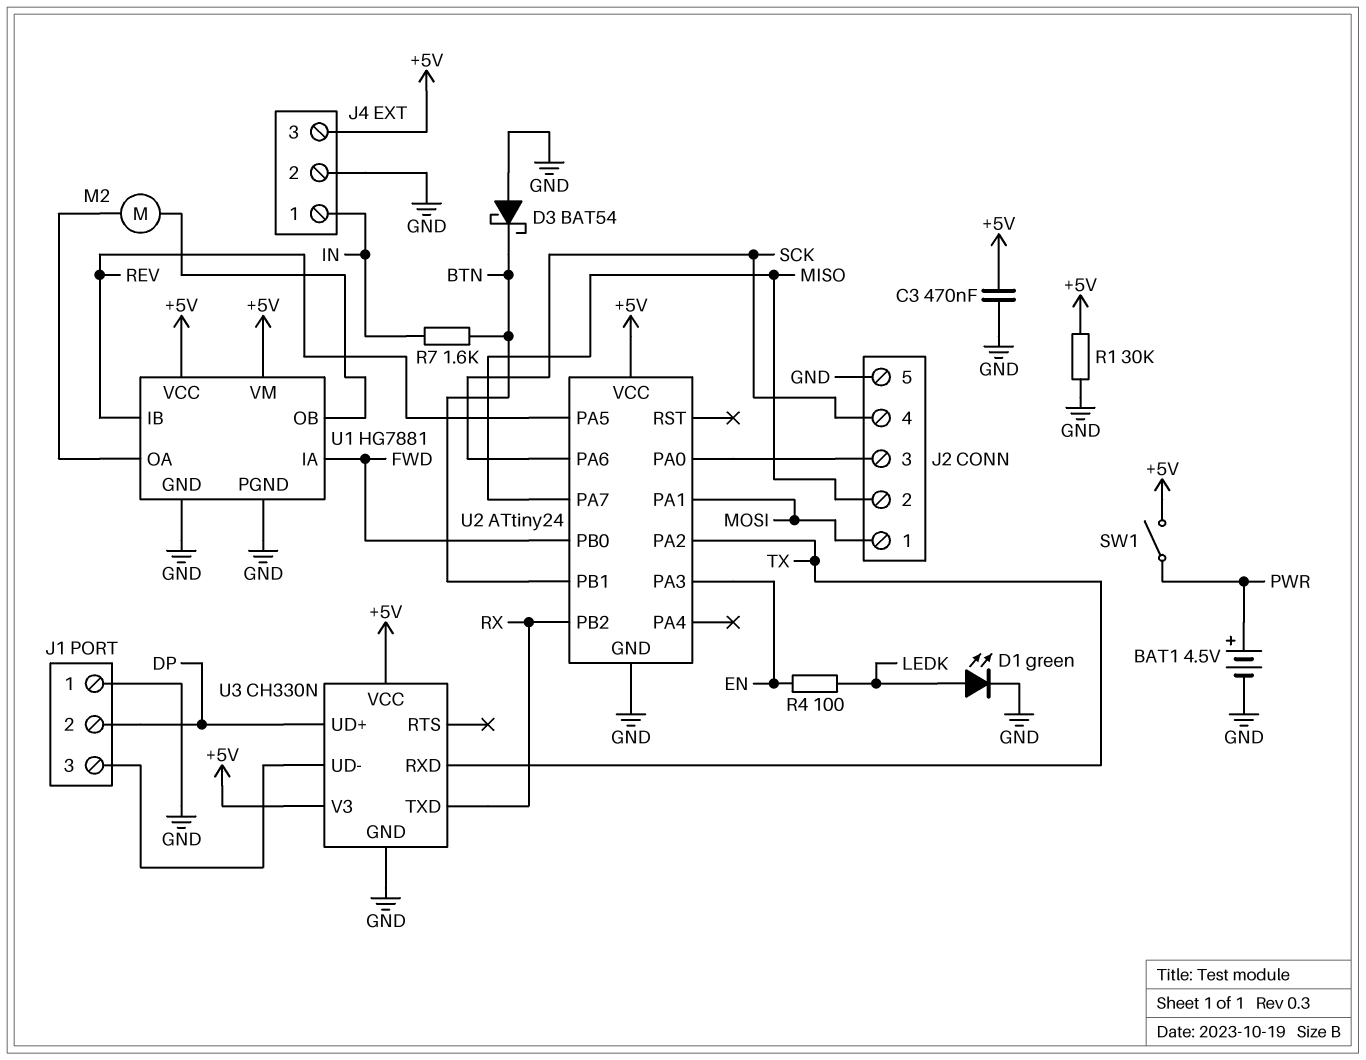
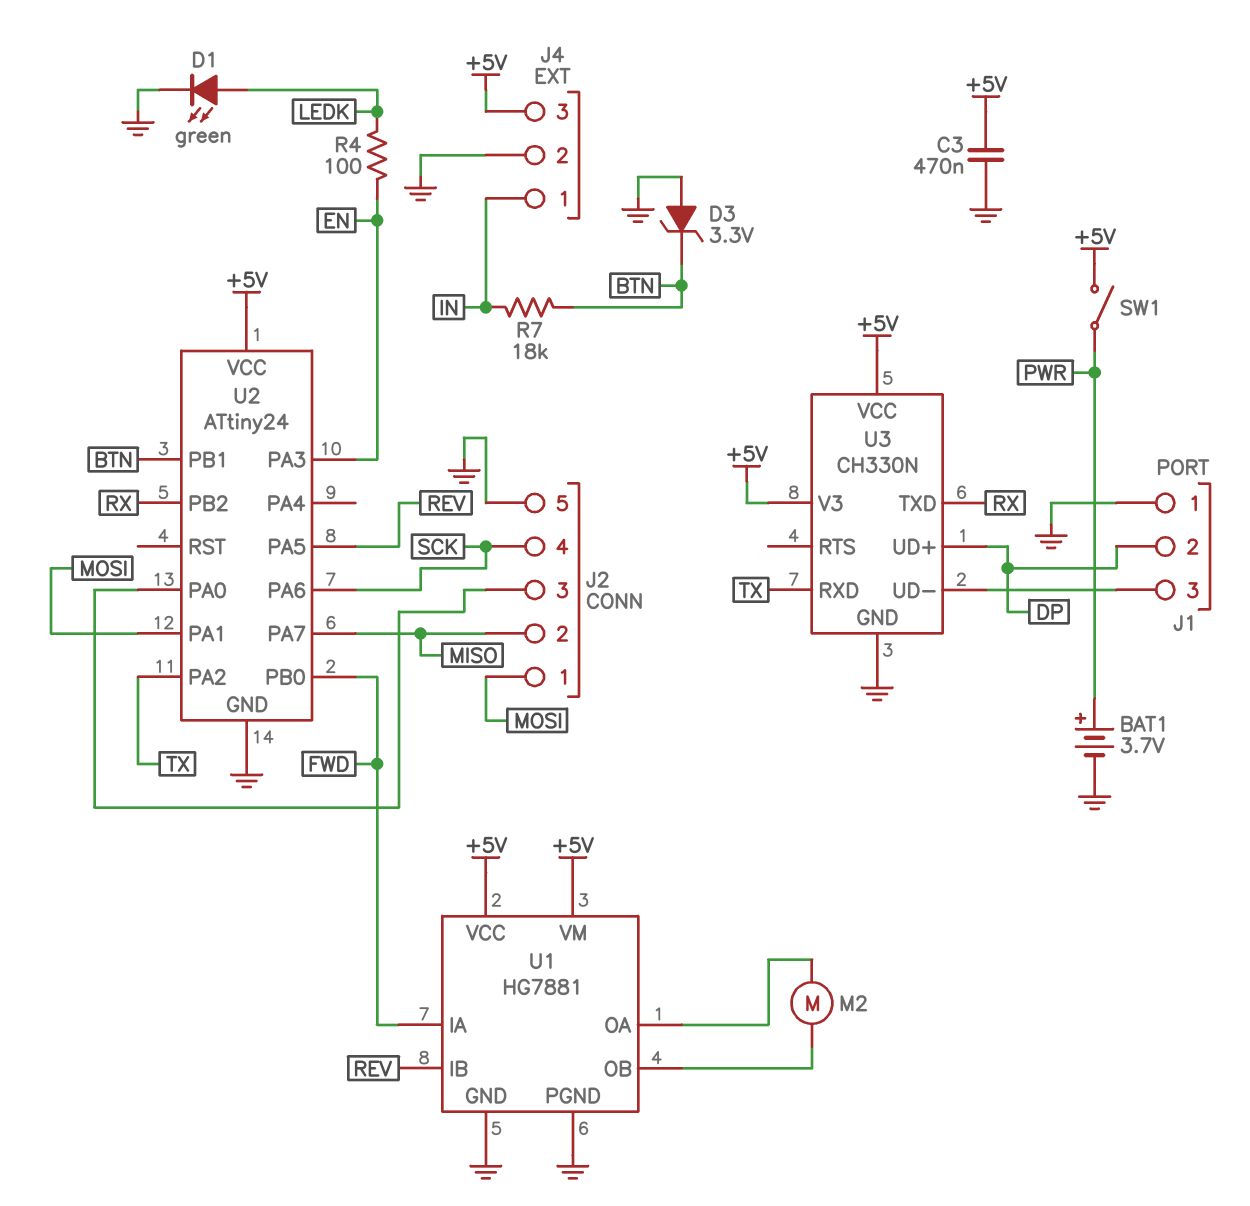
BAT1: 4.5V (plus PWR, minus GND) -> 3.7V (plus PWR, minus GND)
D3: schottky BAT54 (A GND, K BTN) -> zener 3.3V (A GND, K BTN)
R1: 30k (+5V, GND) -> none
R7: 1.6k (BTN, IN) -> 18k (BTN, IN)

